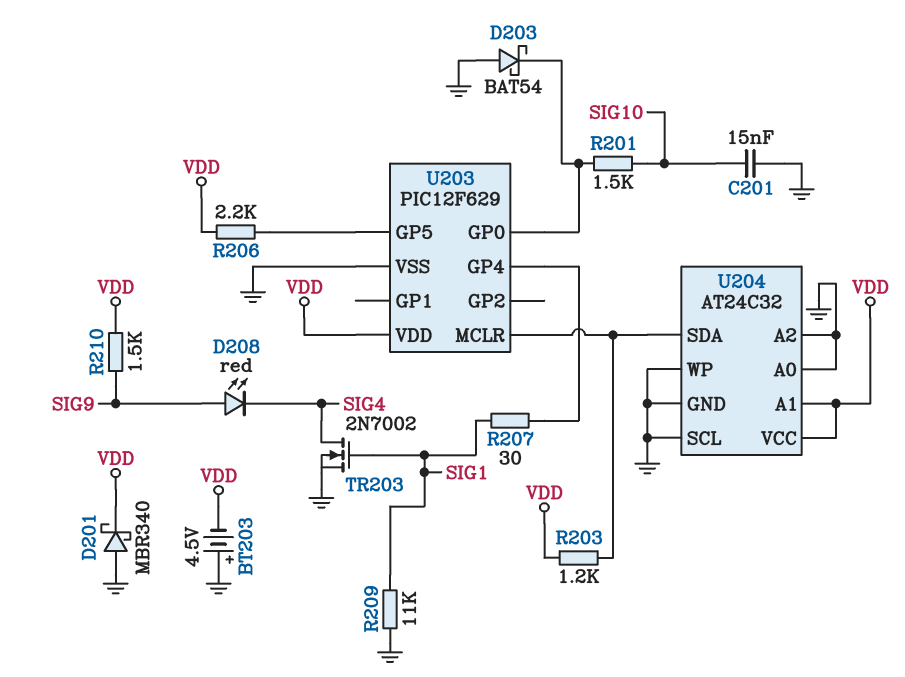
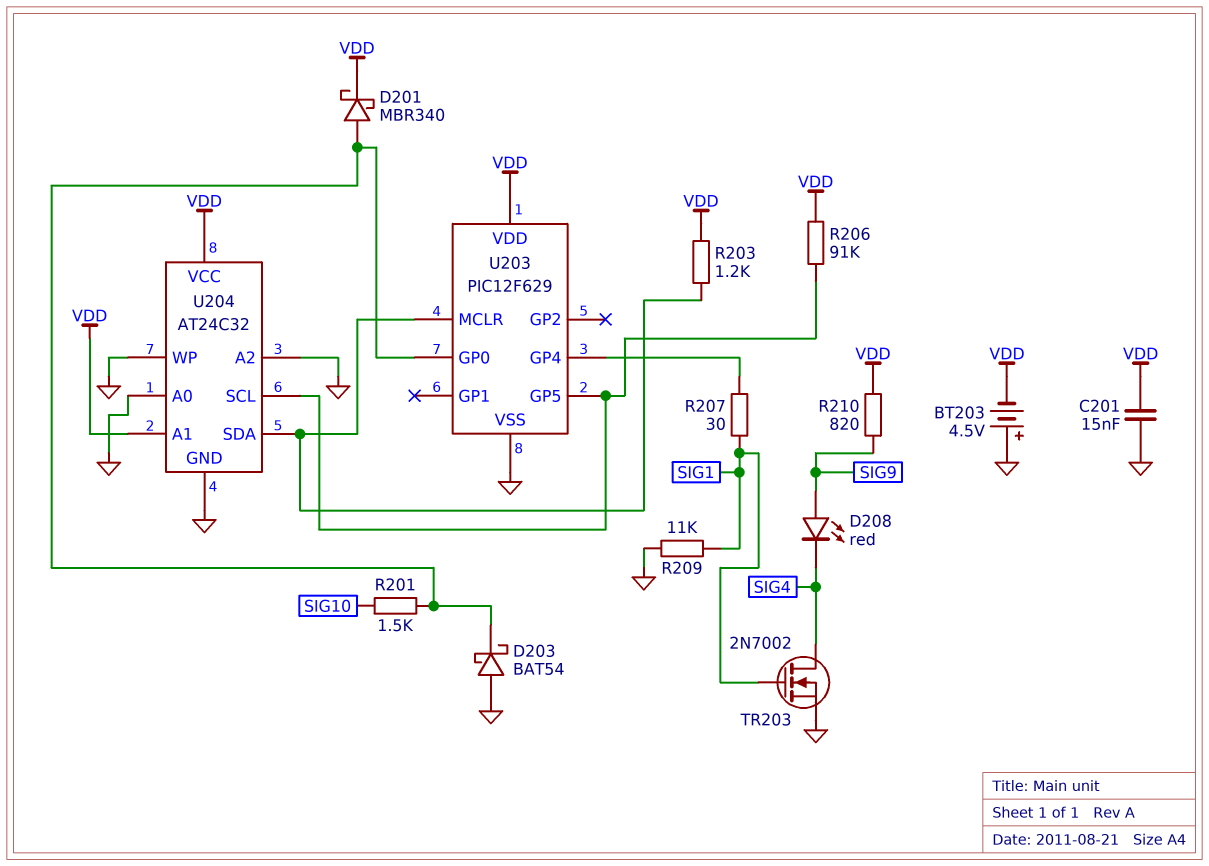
C201: 15nF (GND, SIG10) -> 15nF (GND, VDD)
D201: schottky MBR340 (A GND, K VDD) -> schottky MBR340 (A U203/GP0, K VDD)
R206: 2.2k (U203/GP5, VDD) -> 91k (U203/GP5, VDD)
R210: 1.5k (SIG9, VDD) -> 820 (SIG9, VDD)
U204 pin SCL: GND -> U203/GP5

